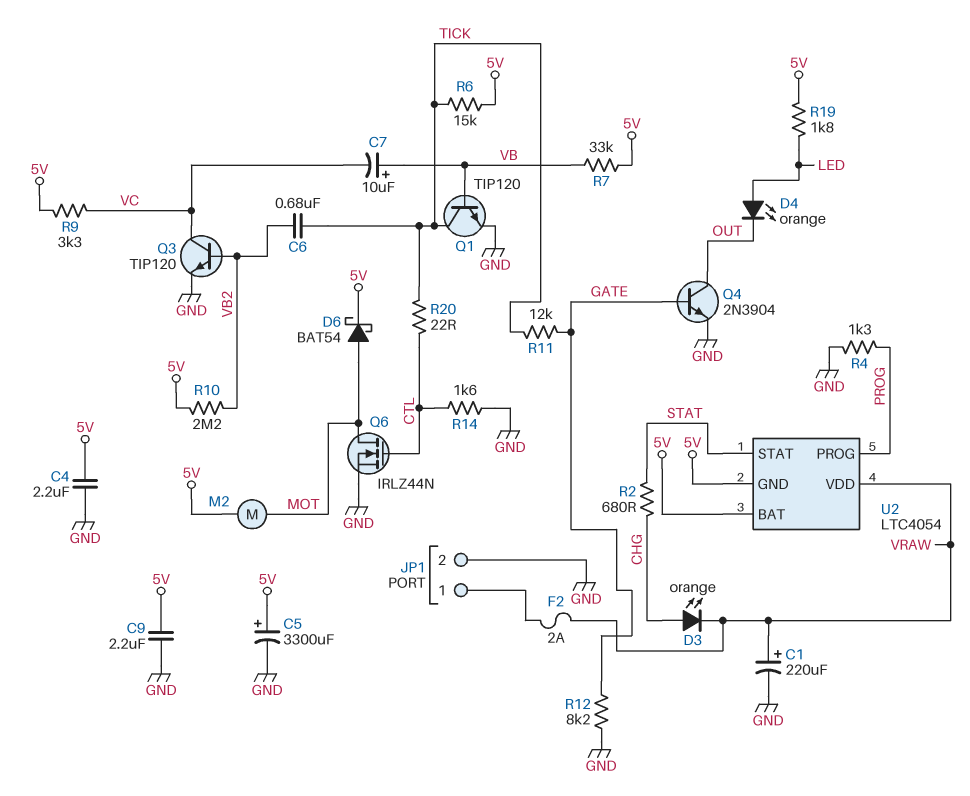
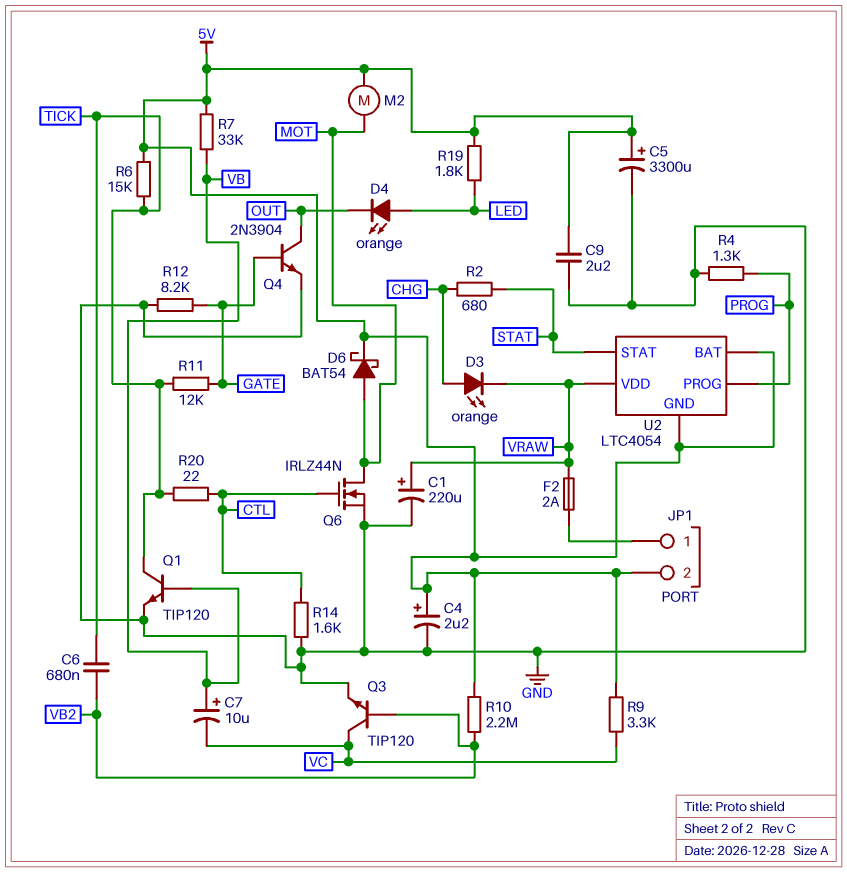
C4: 2.2uF (5V, GND) -> 2.2uF (plus 5V, minus GND)
JP1 pin 2: GND -> 5V

